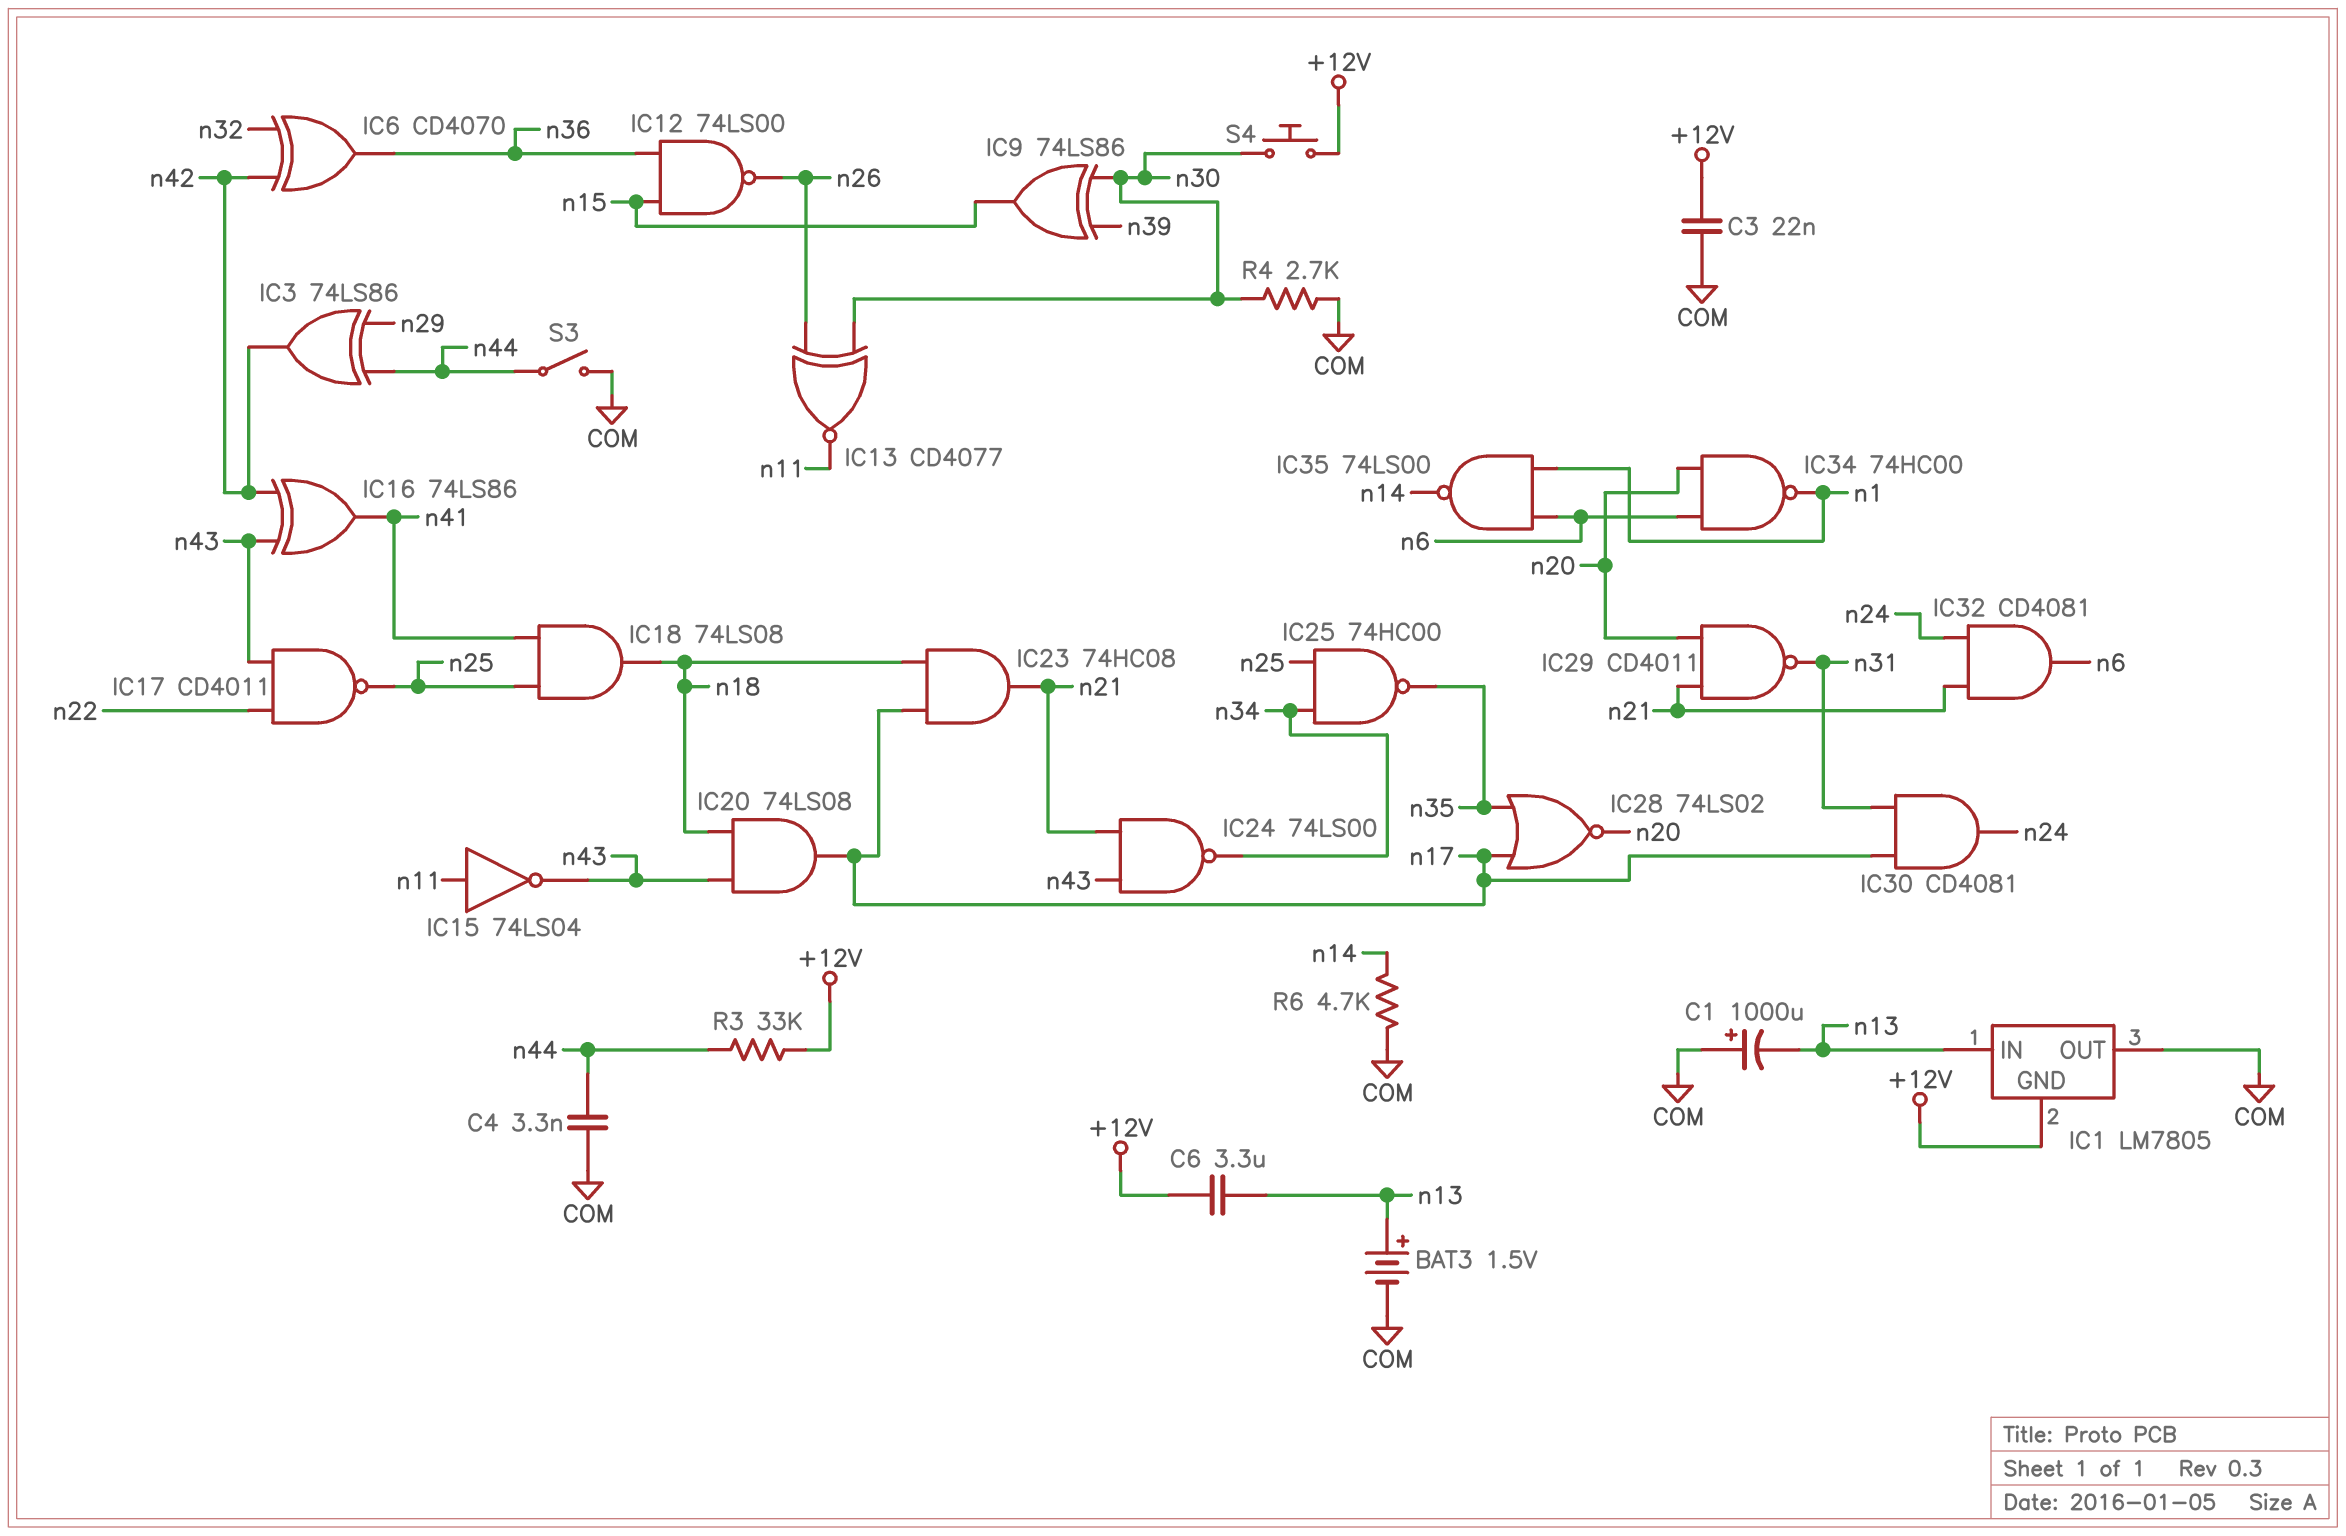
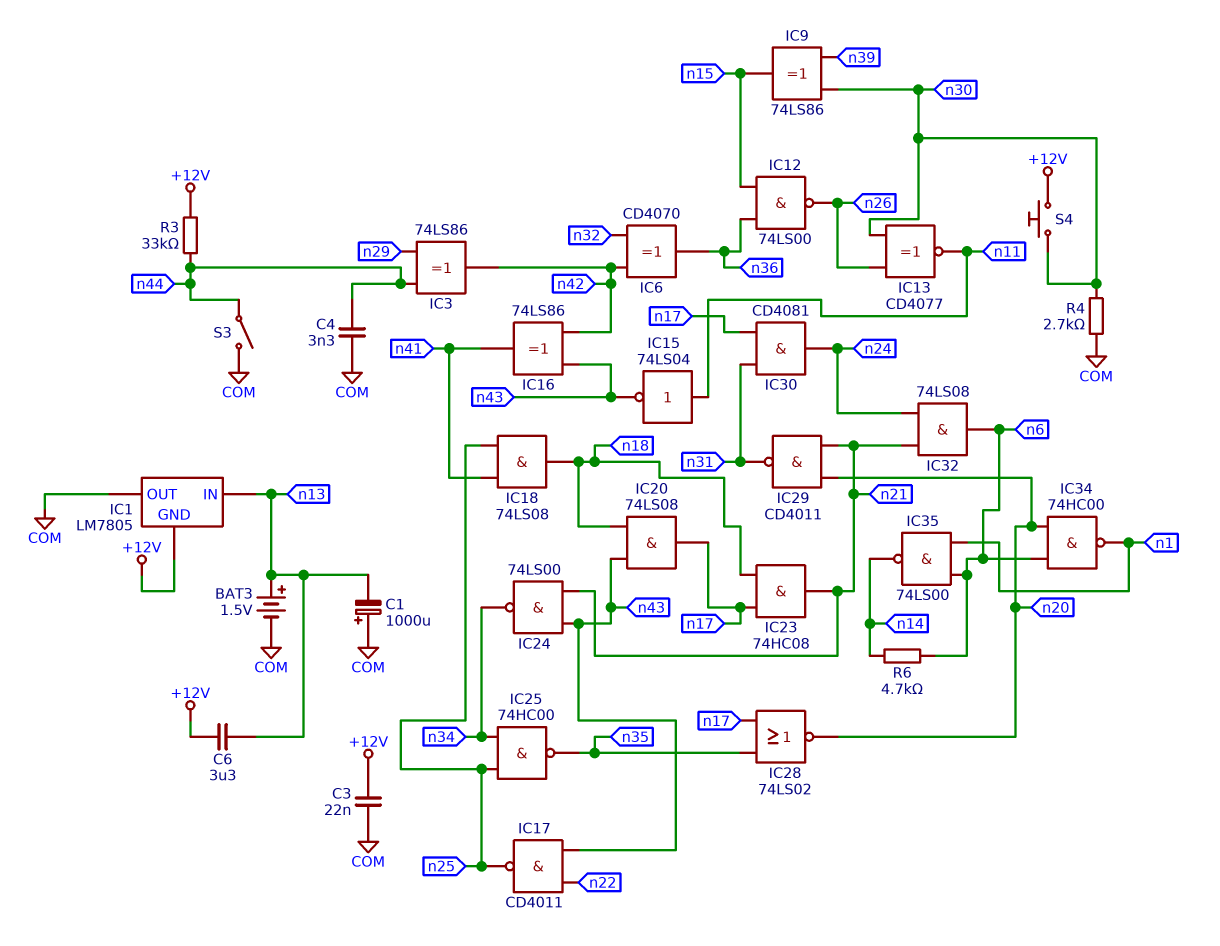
IC32: AND CD4081 (in n21, in n24, out n6) -> AND 74LS08 (in n21, in n24, out n6)
R6: 4.7k (COM, n14) -> 4.7k (n6, n14)

